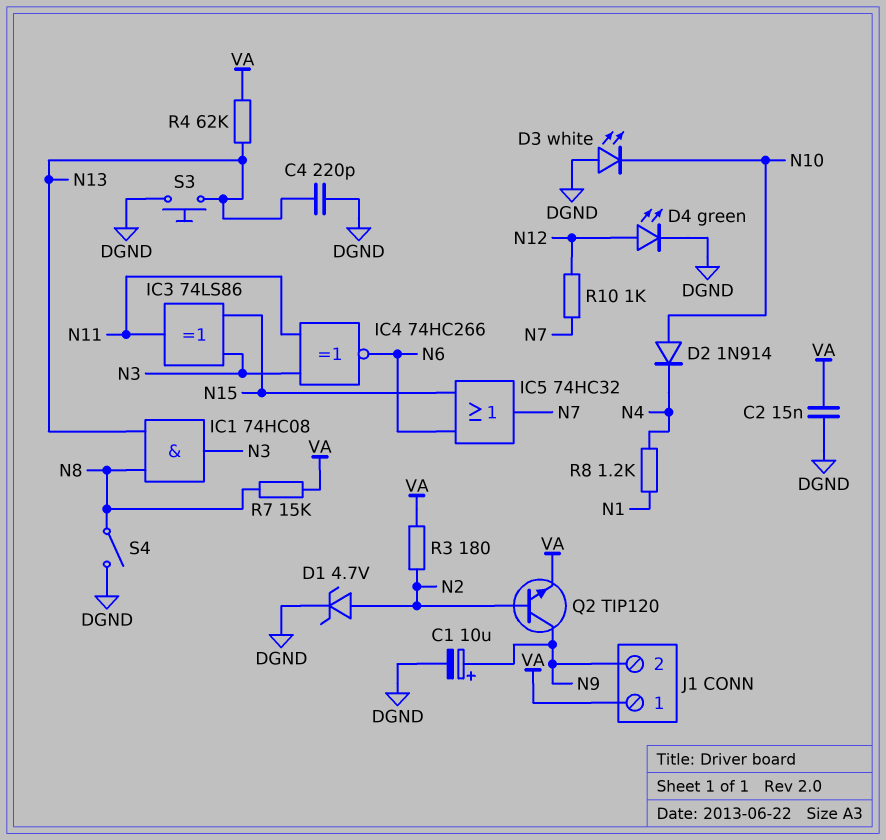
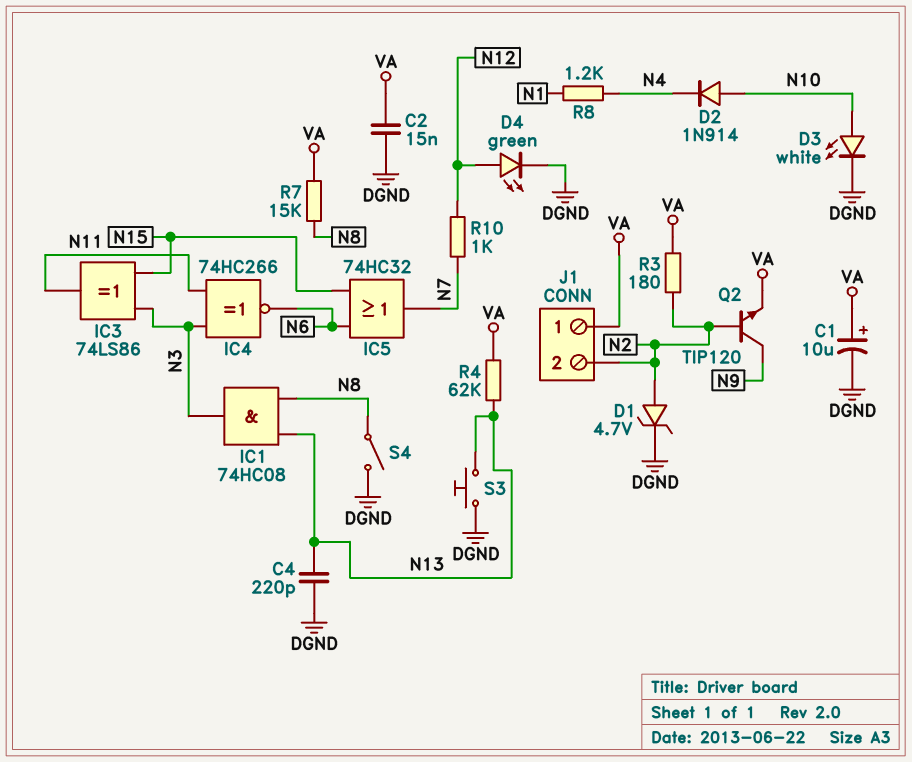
C1: 10uF (plus N9, minus DGND) -> 10uF (plus VA, minus DGND)
D3: LED white (A DGND, K N10) -> LED white (A N10, K DGND)
J1 pin 2: N9 -> N2

